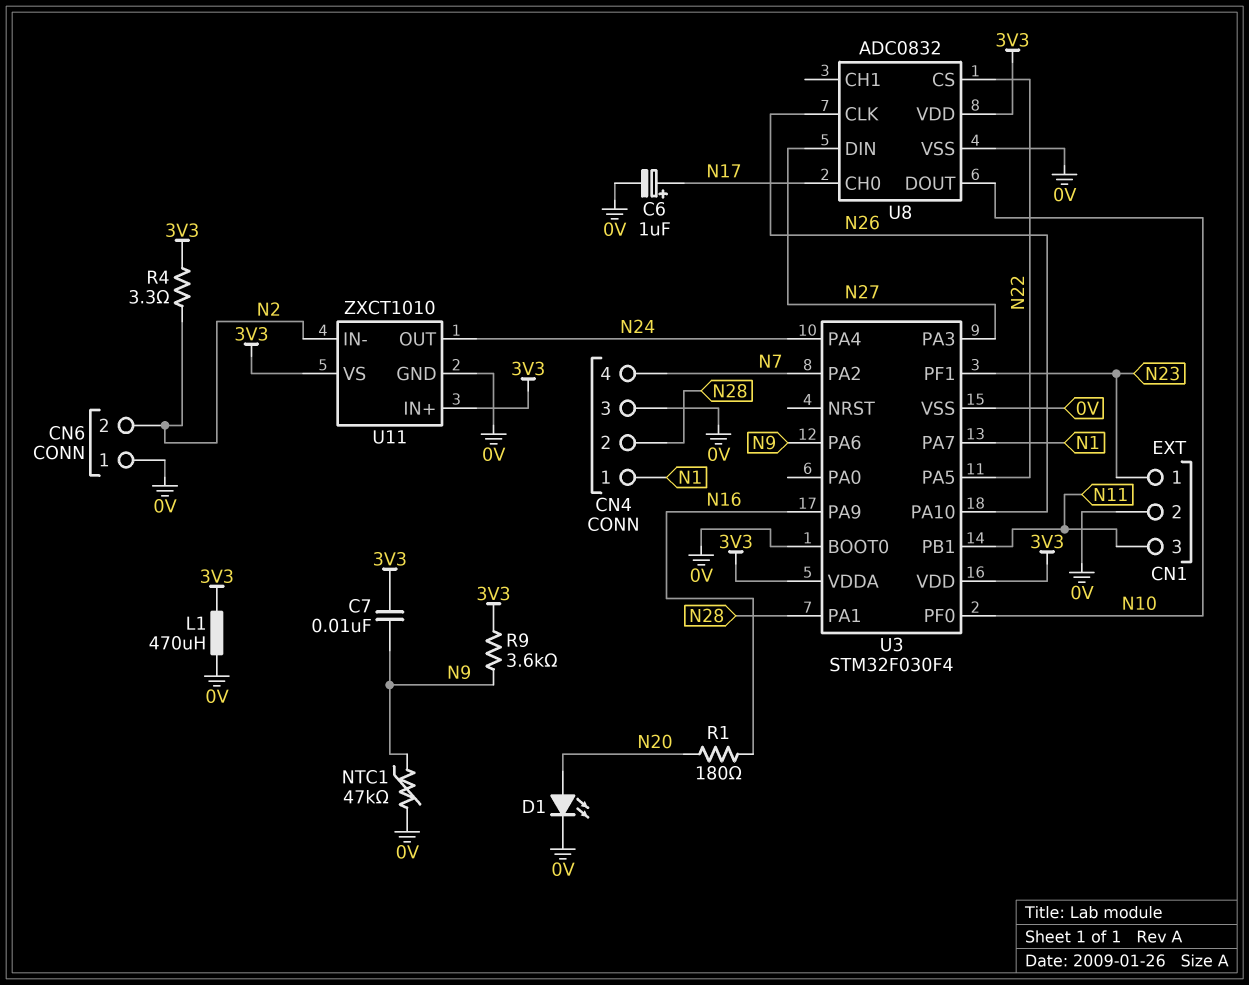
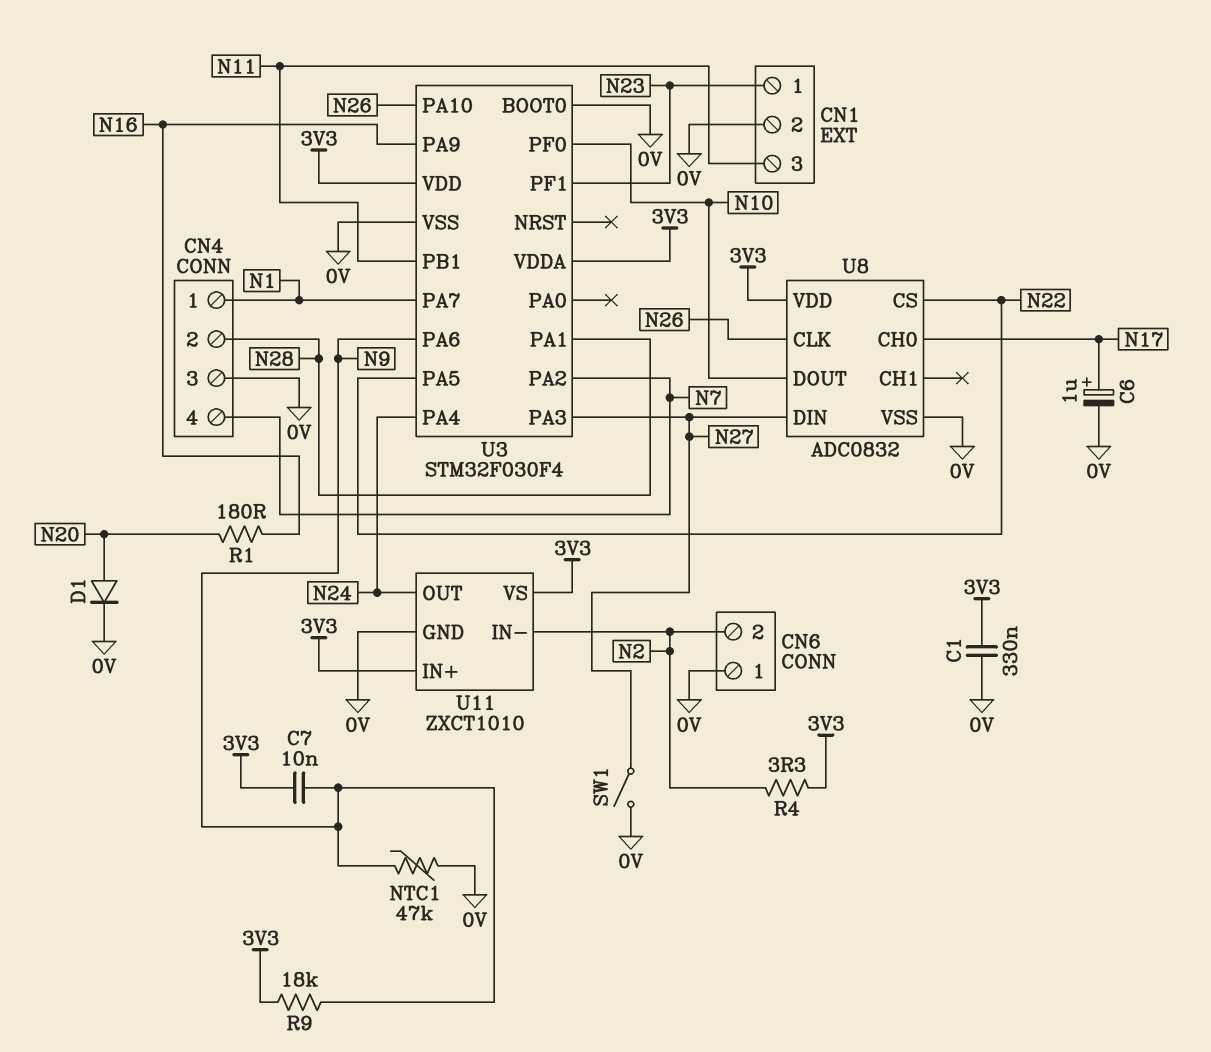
C1: none -> 330nF (0V, 3V3)
D1: LED (A N20, K 0V) -> diode (A N20, K 0V)
L1: 470uH (0V, 3V3) -> none
R9: 3.6k (3V3, N9) -> 18k (3V3, N9)
SW1: none -> switch (0V, N27)

